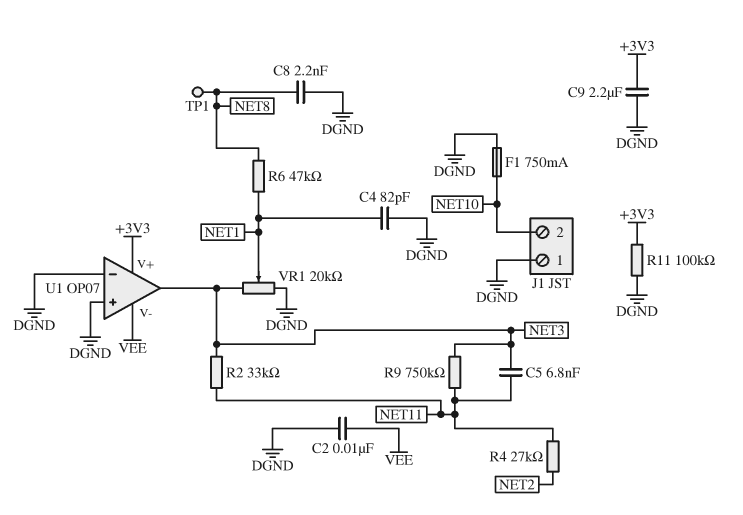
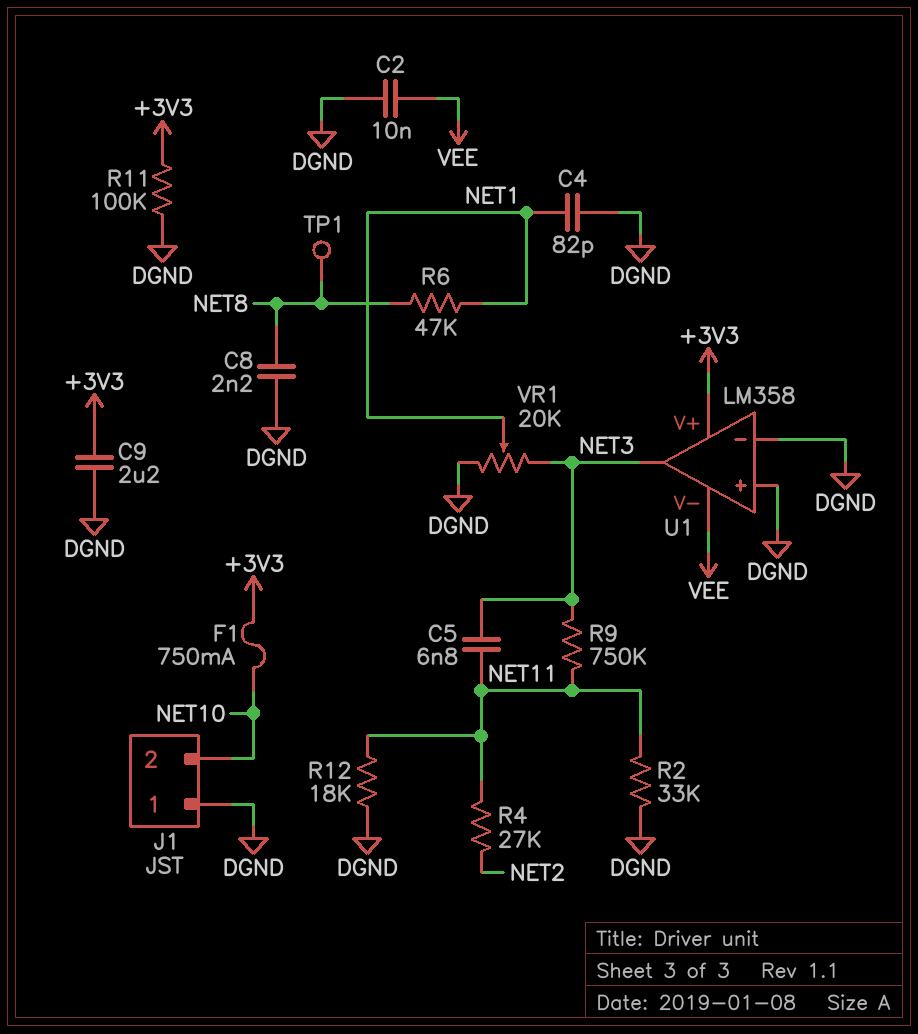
F1: 750mA (DGND, NET10) -> 750mA (+3V3, NET10)
R2: 33k (NET3, NET11) -> 33k (DGND, NET11)
R12: none -> 18k (DGND, NET11)
U1: OP07 -> LM358

